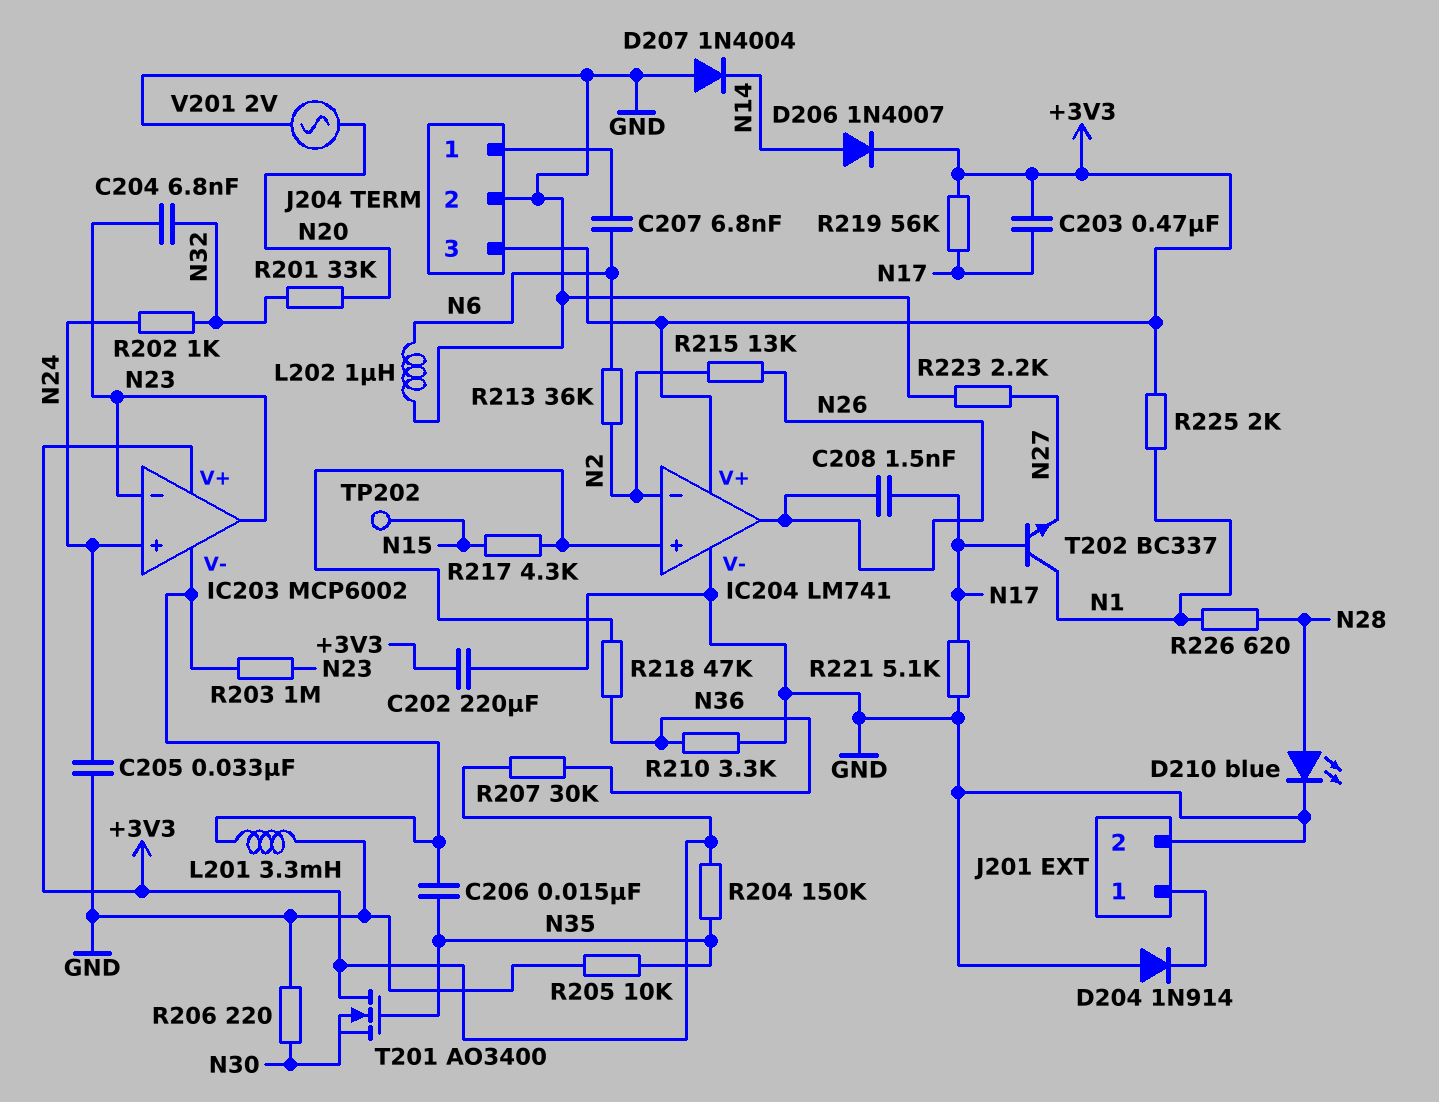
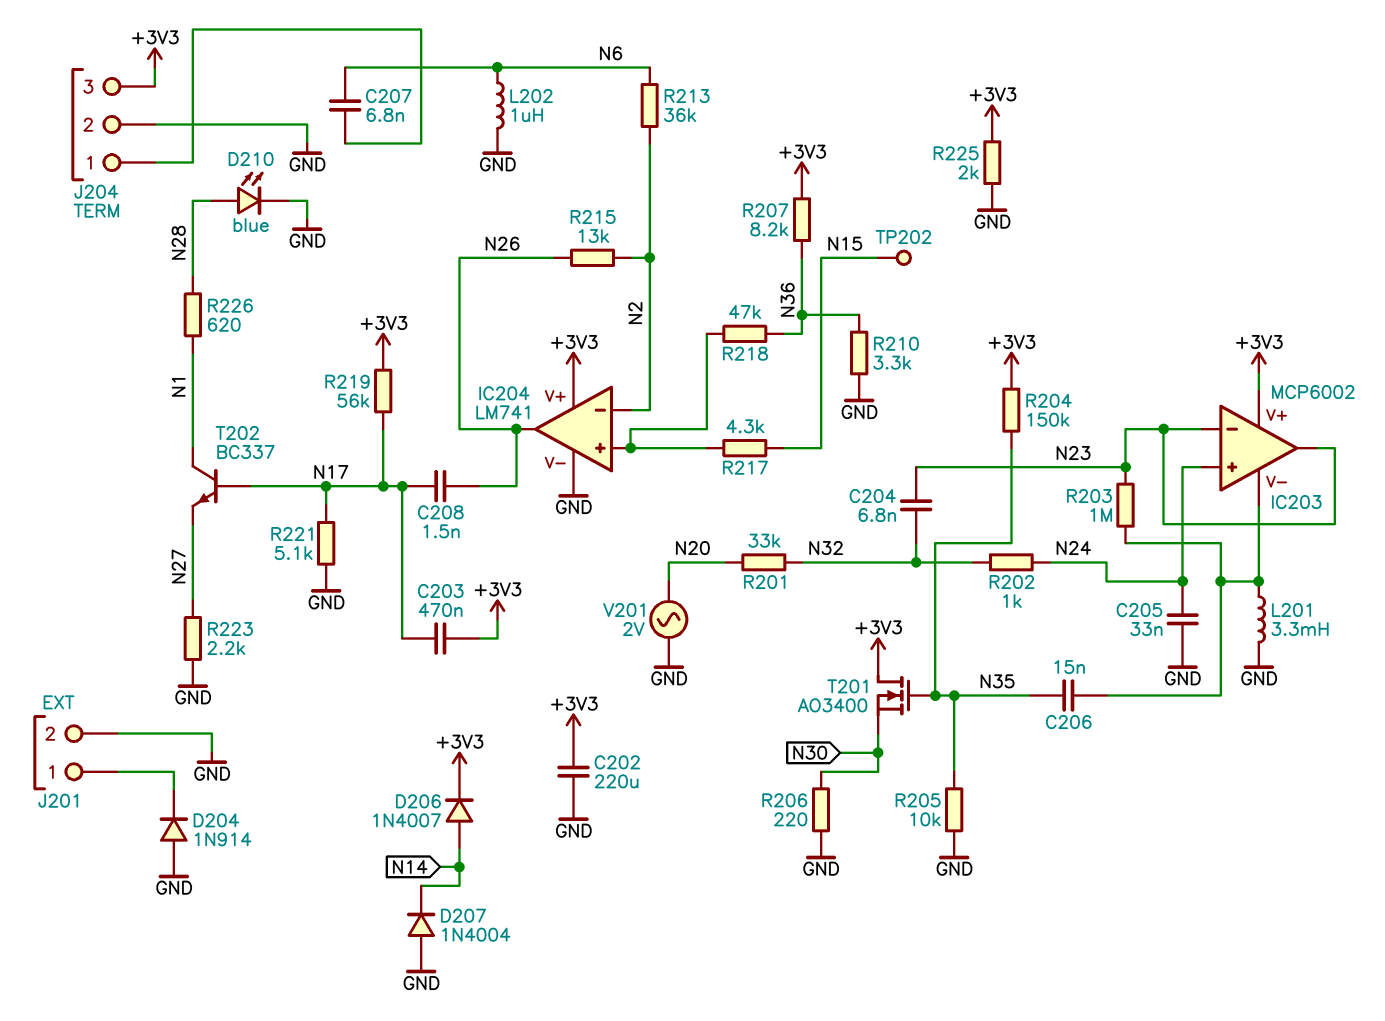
R207: 30k (+3V3, N36) -> 8.2k (+3V3, N36)
R225: 2k (+3V3, N1) -> 2k (+3V3, GND)

